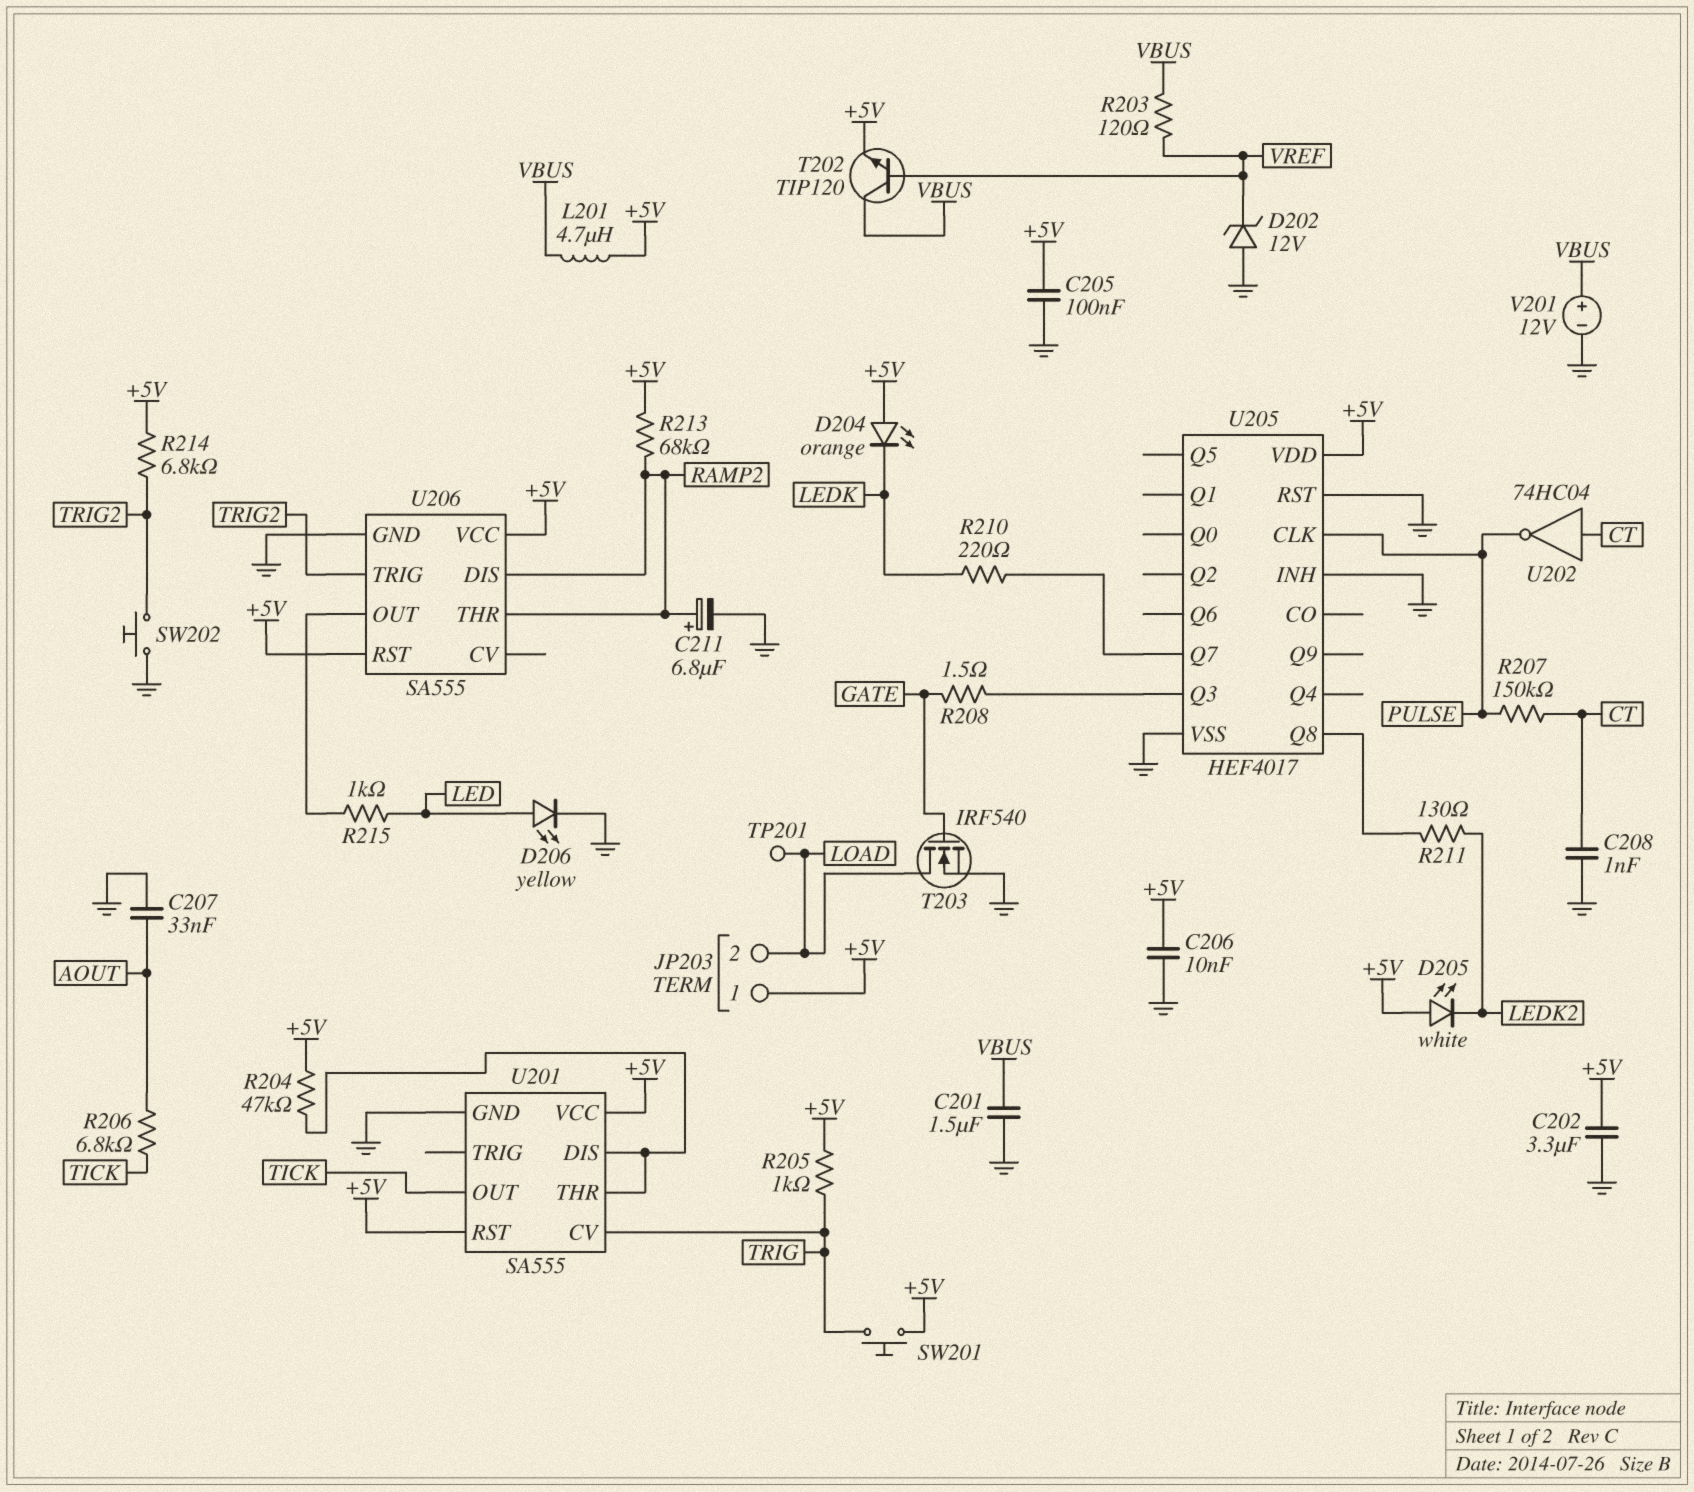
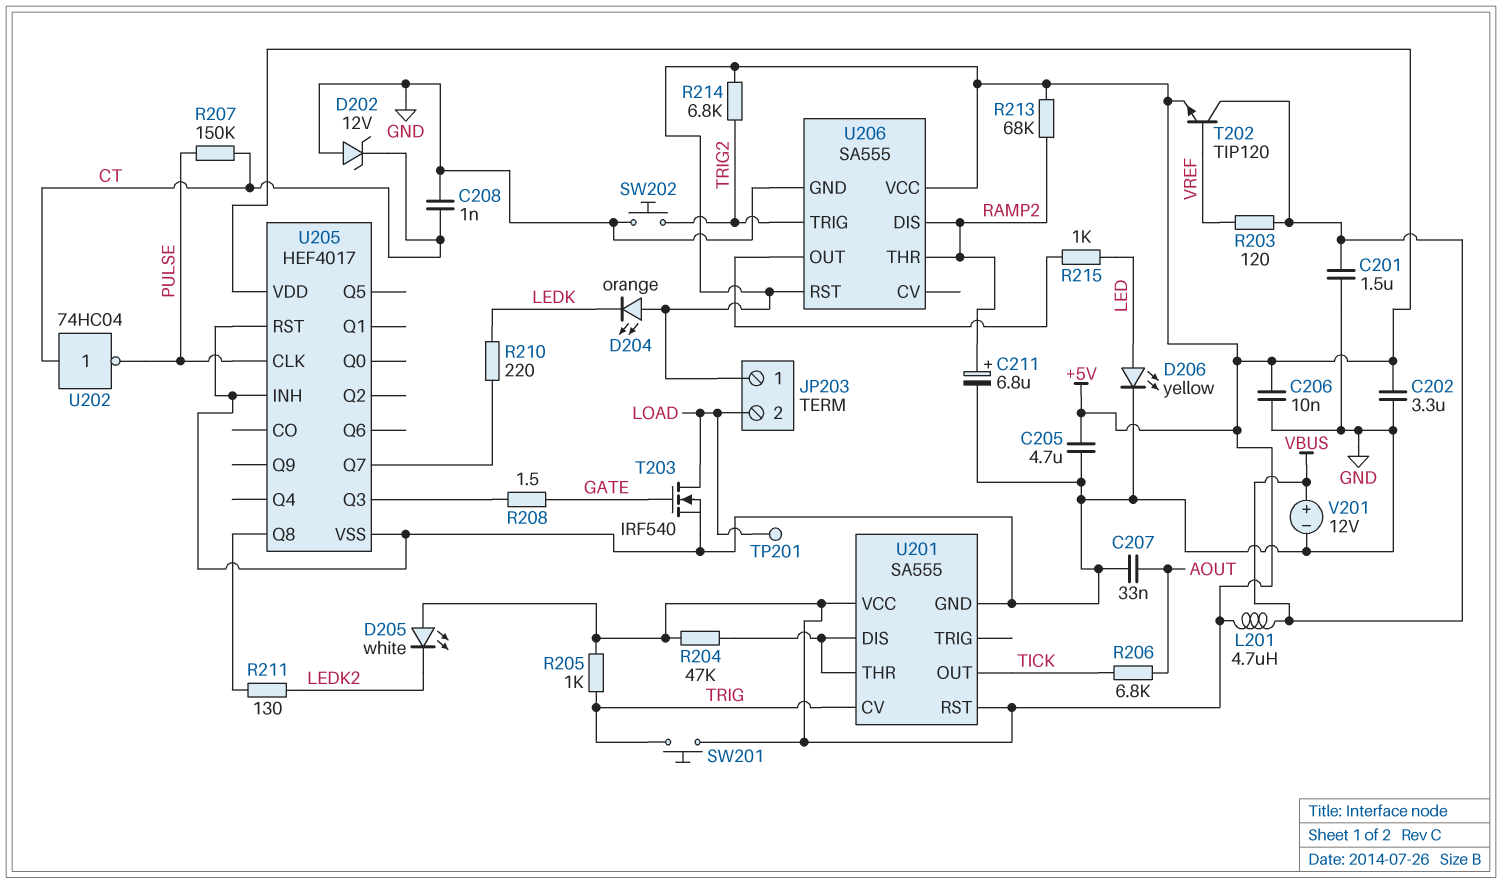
C205: 100nF (+5V, GND) -> 4.7uF (+5V, GND)
D202: zener 12V (A GND, K VREF) -> zener 12V (A GND, K CT)

